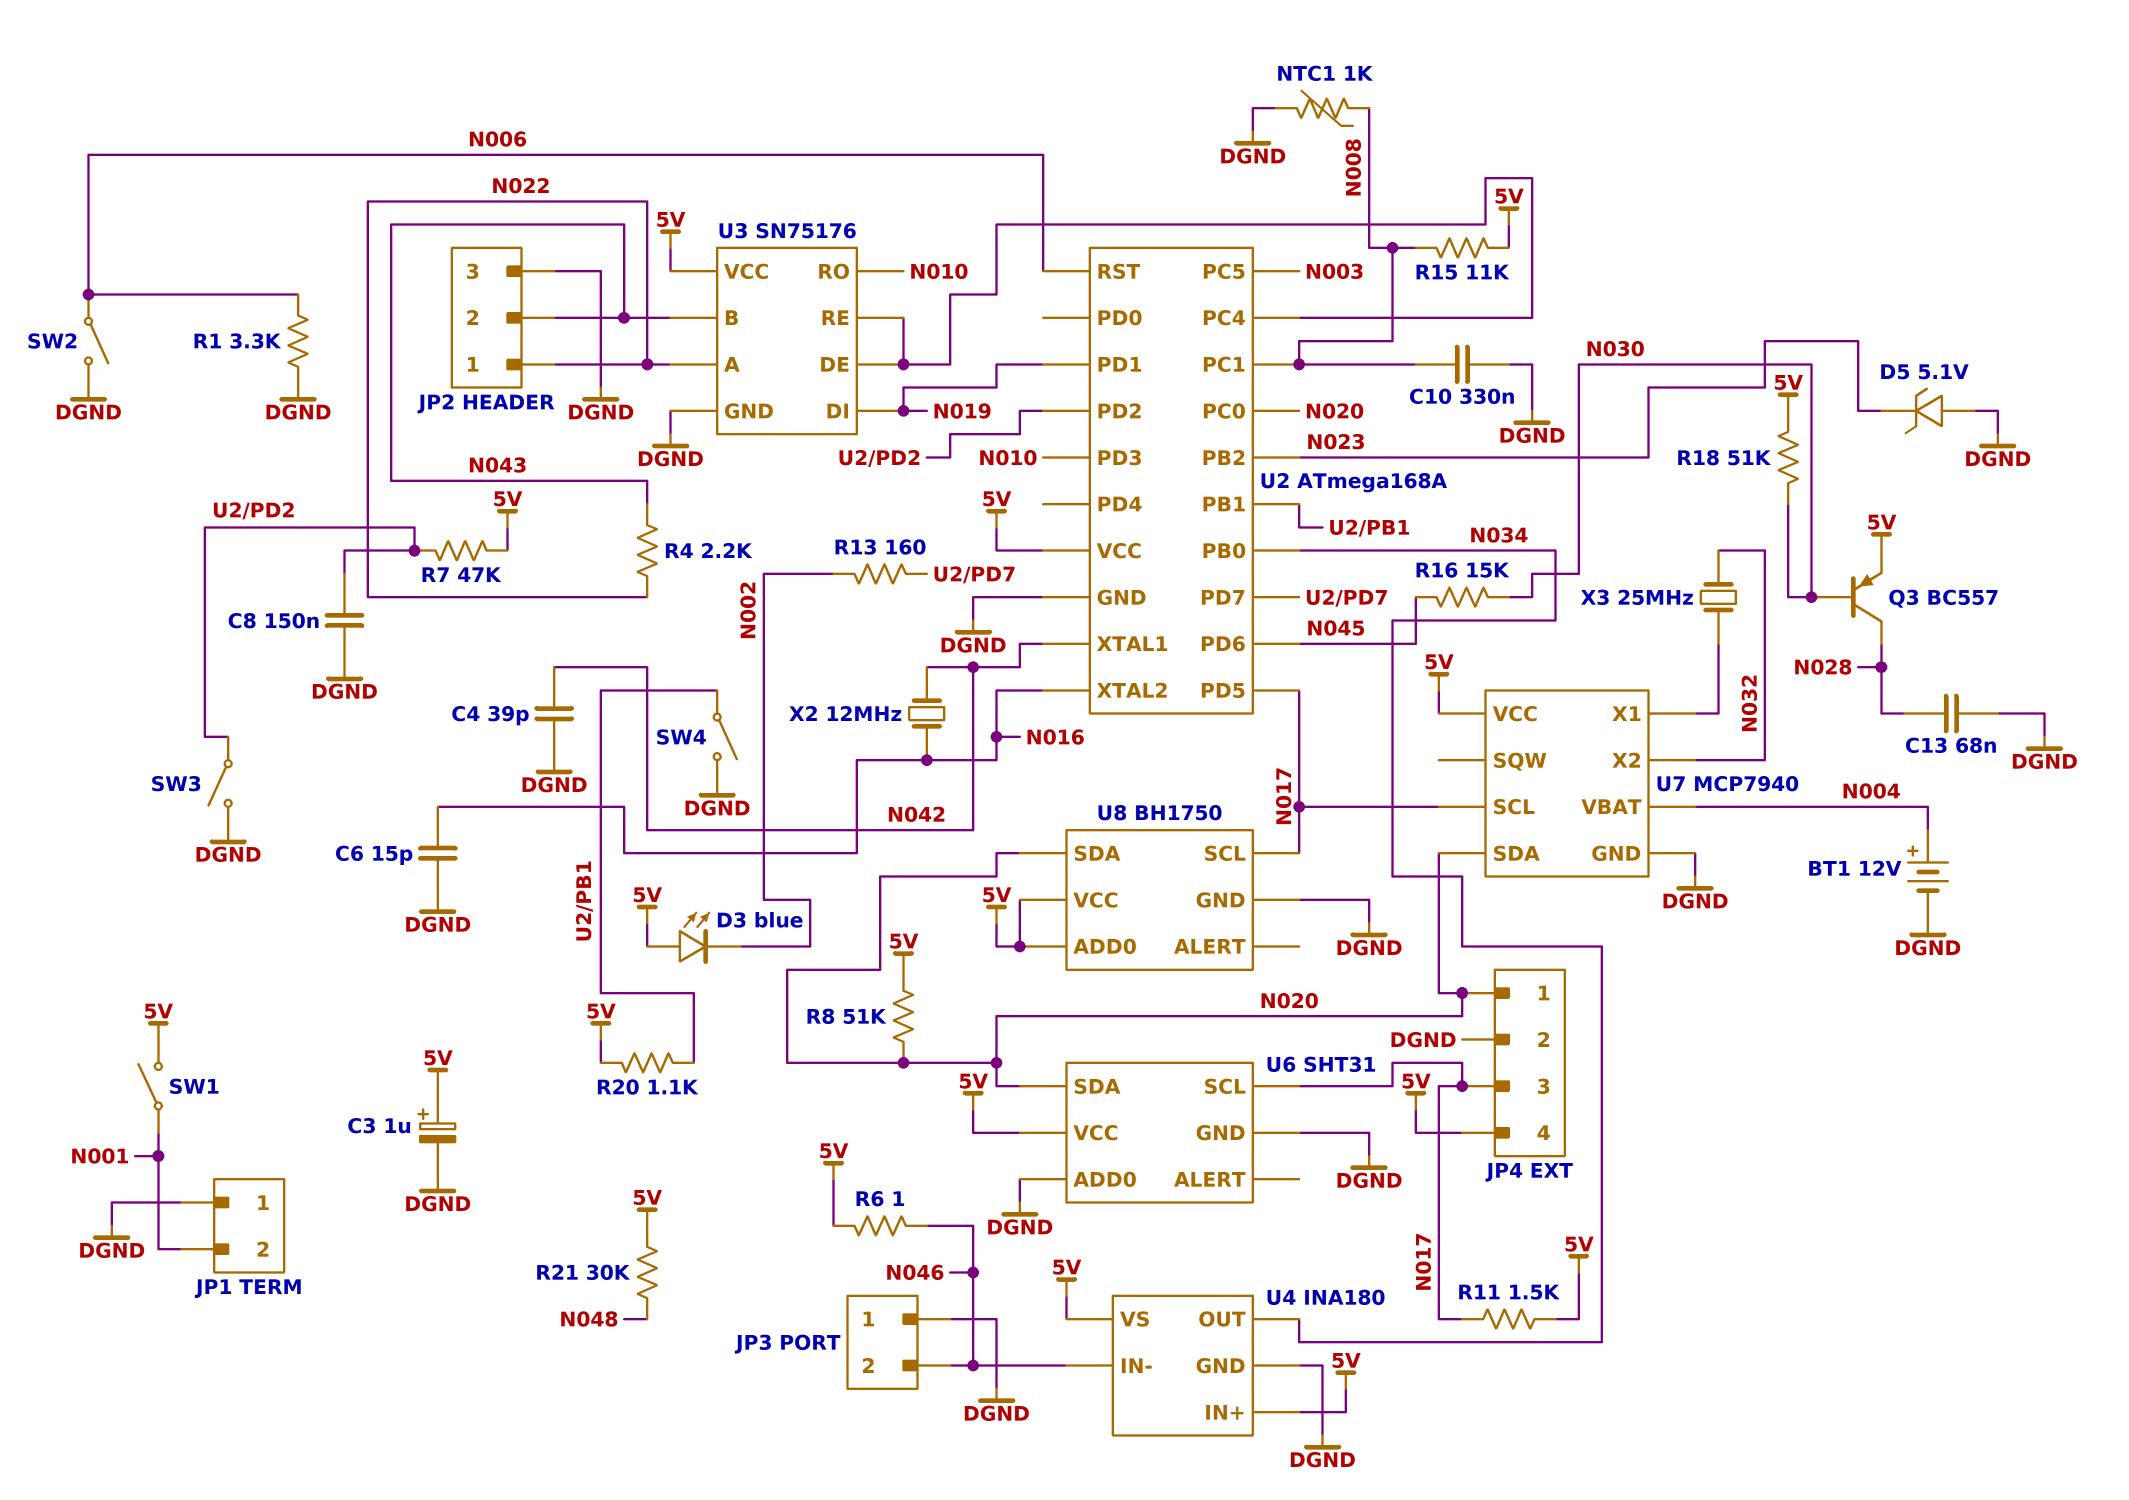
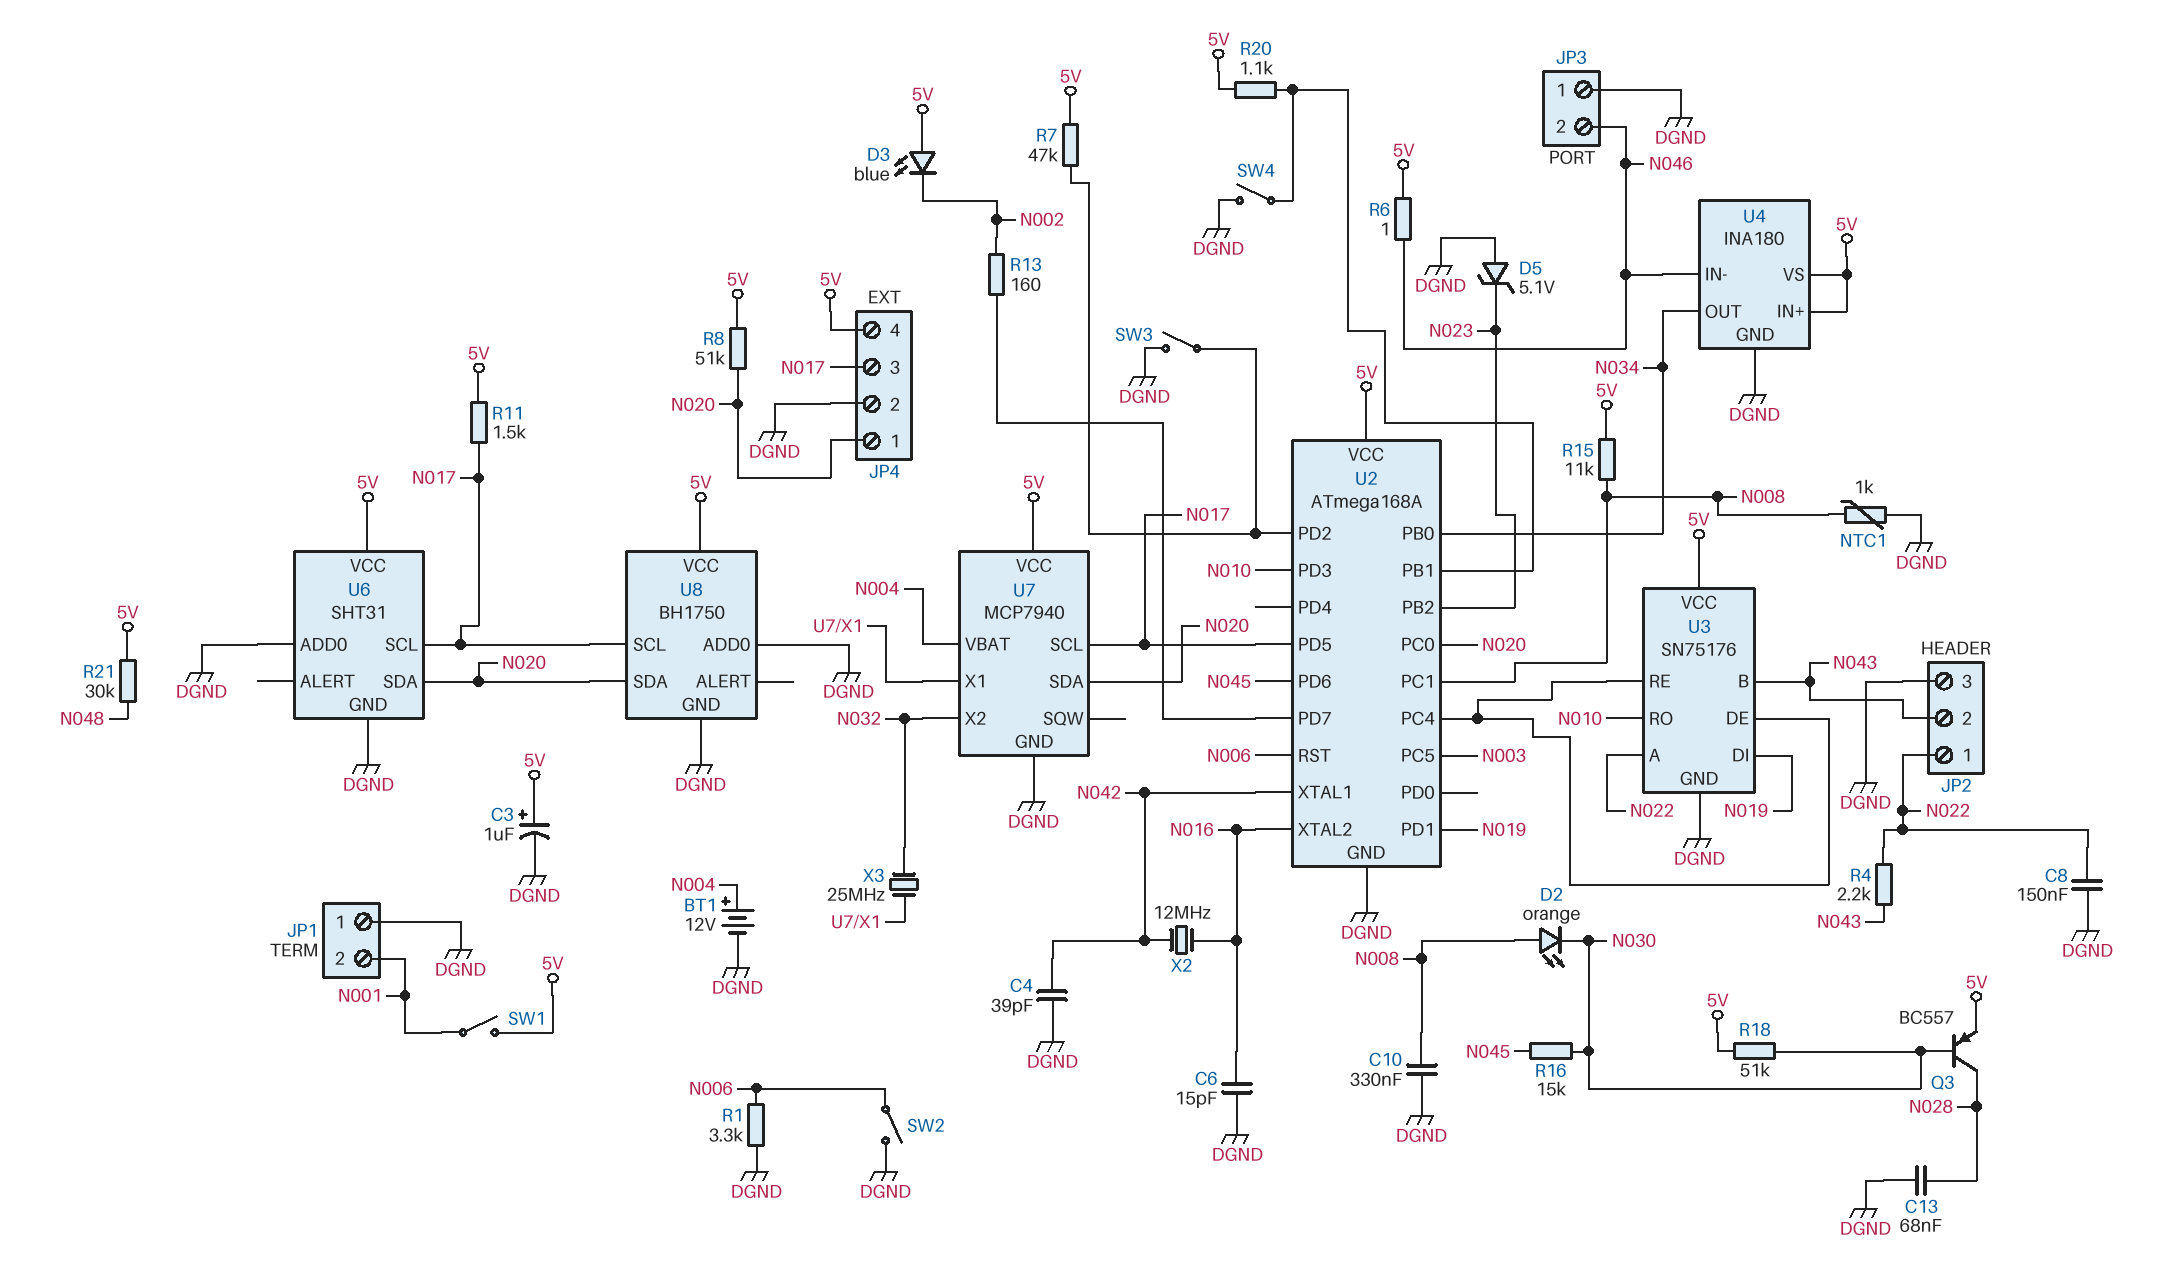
C8: 150nF (DGND, U2/PD2) -> 150nF (DGND, N022)
D2: none -> LED orange (A N008, K N030)
U8 pin ADD0: 5V -> DGND

